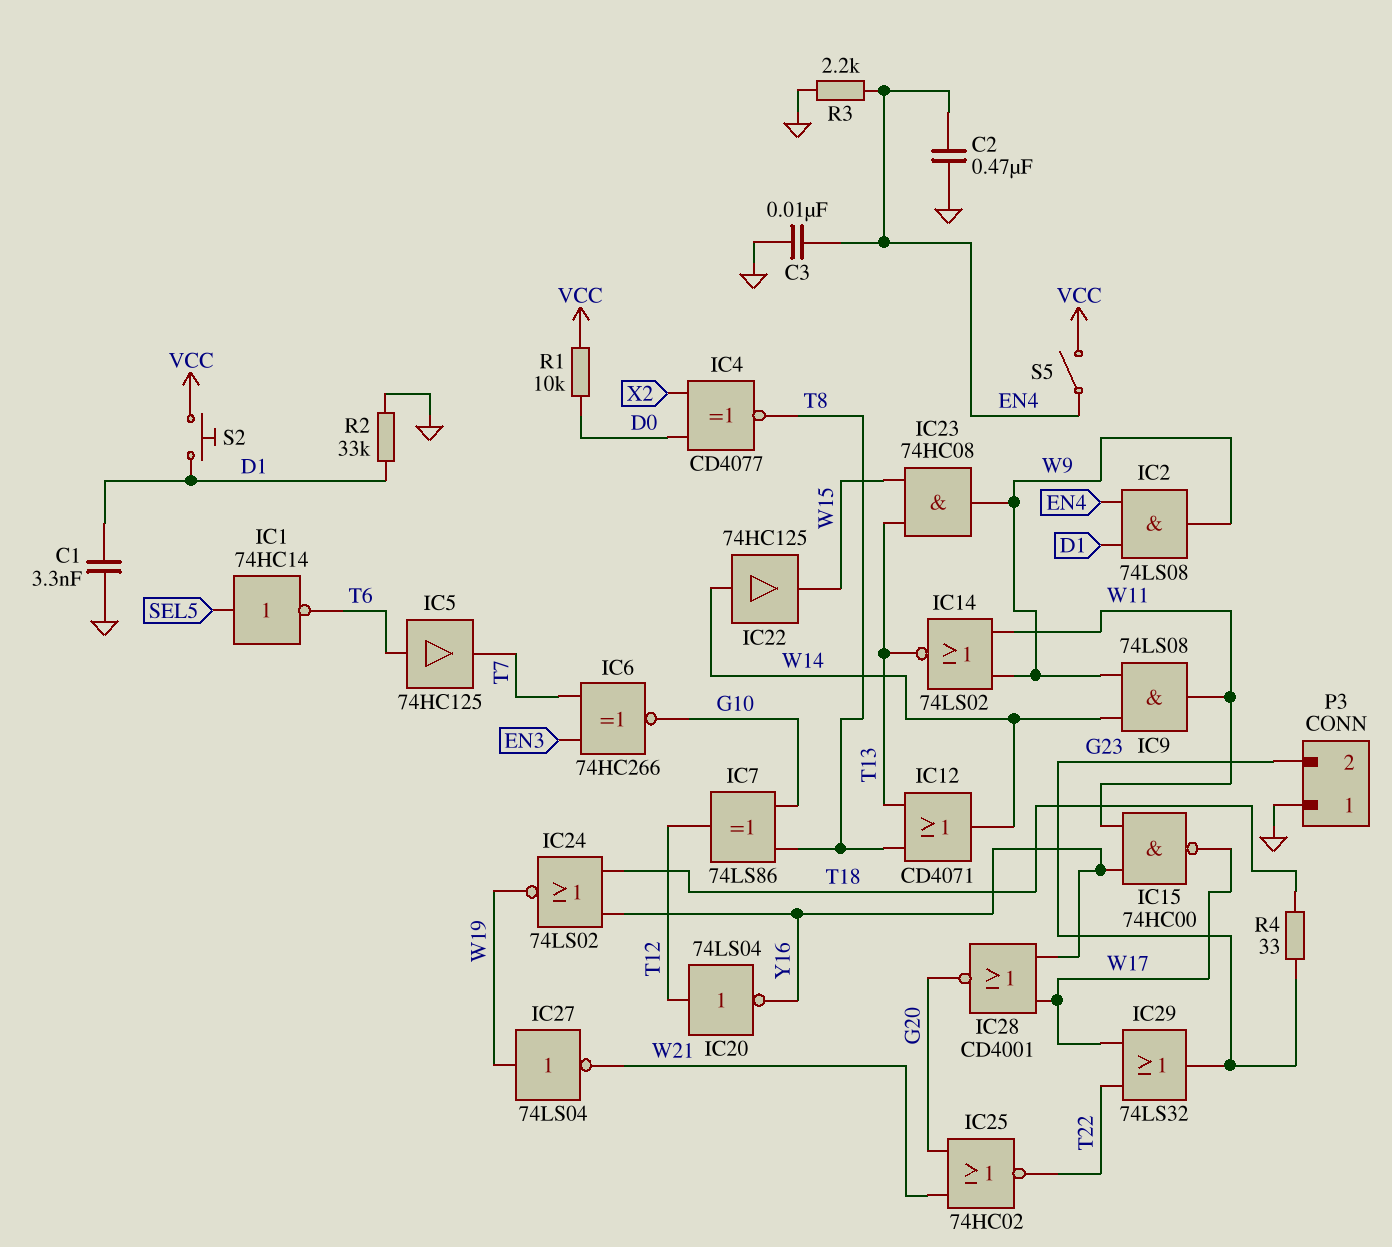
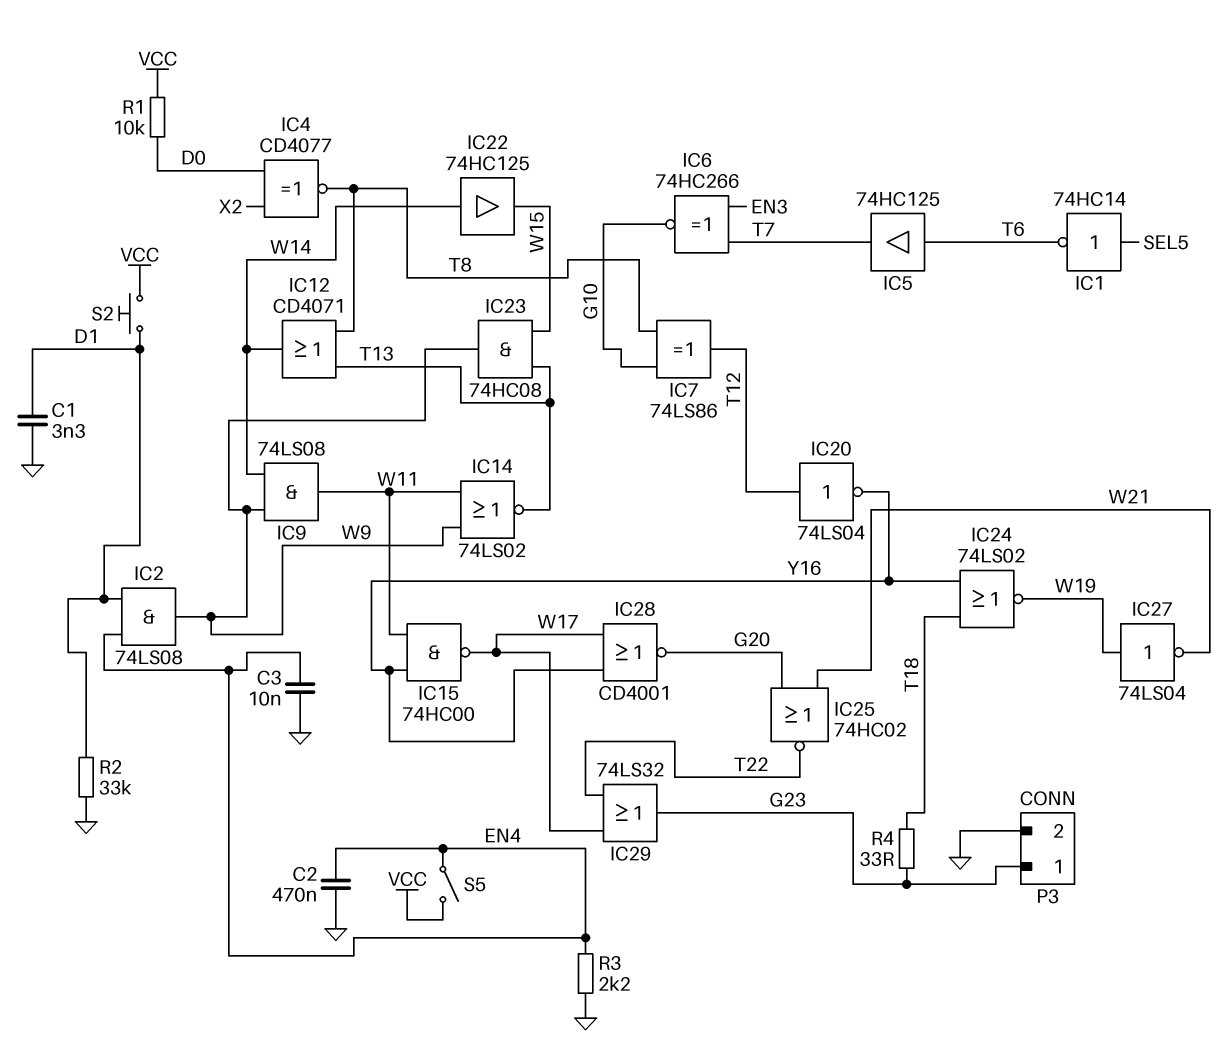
P3 pin 1: GND -> G23
P3 pin 2: G23 -> GND

